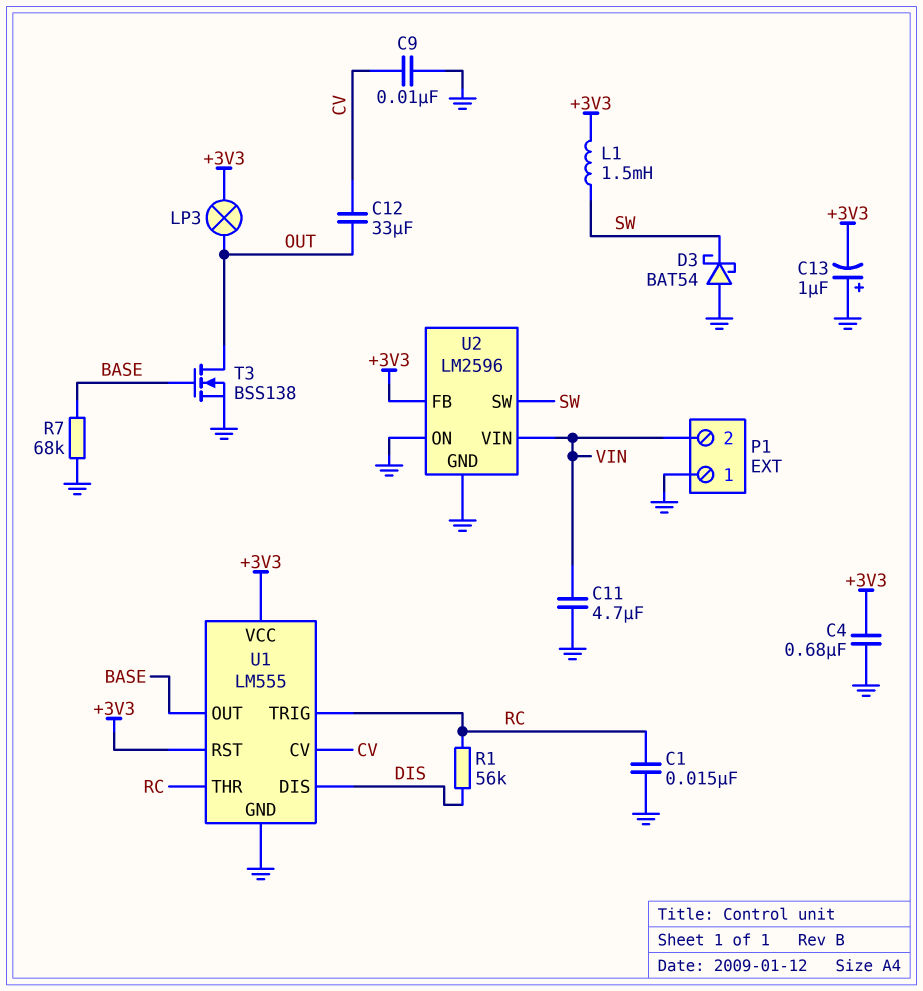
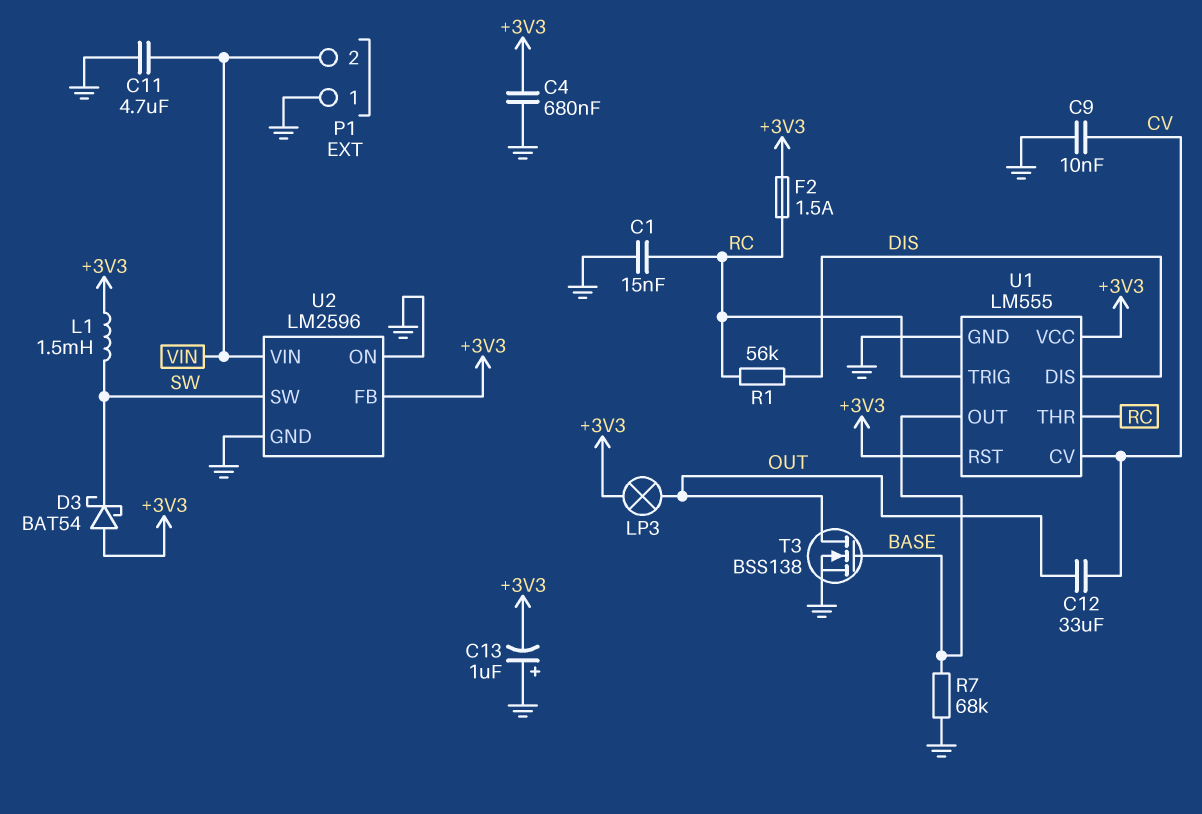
D3: schottky BAT54 (A GND, K SW) -> schottky BAT54 (A +3V3, K SW)
F2: none -> 1.5A (+3V3, RC)

